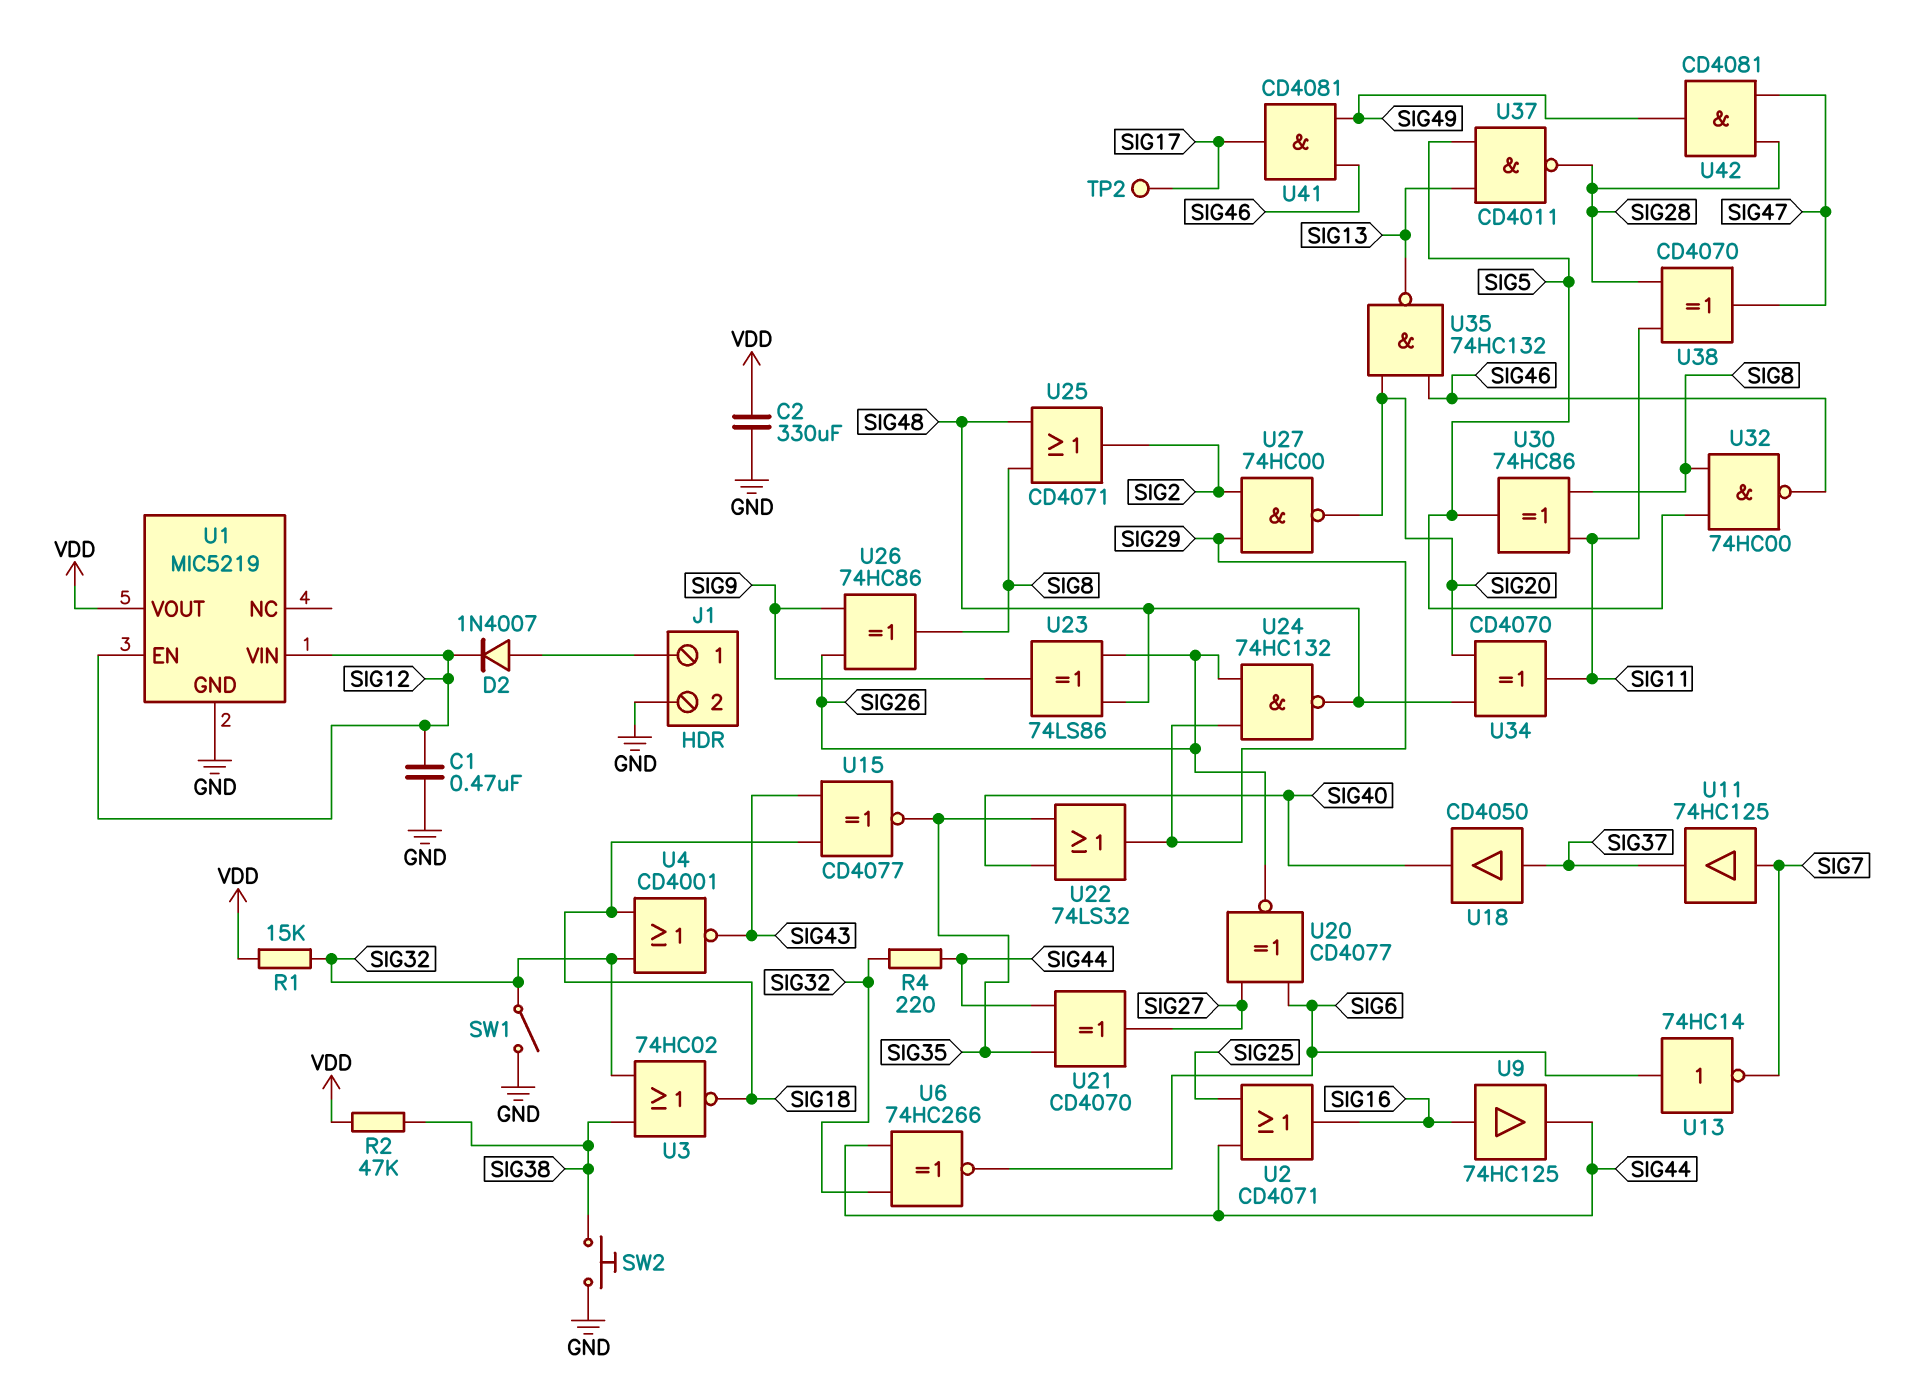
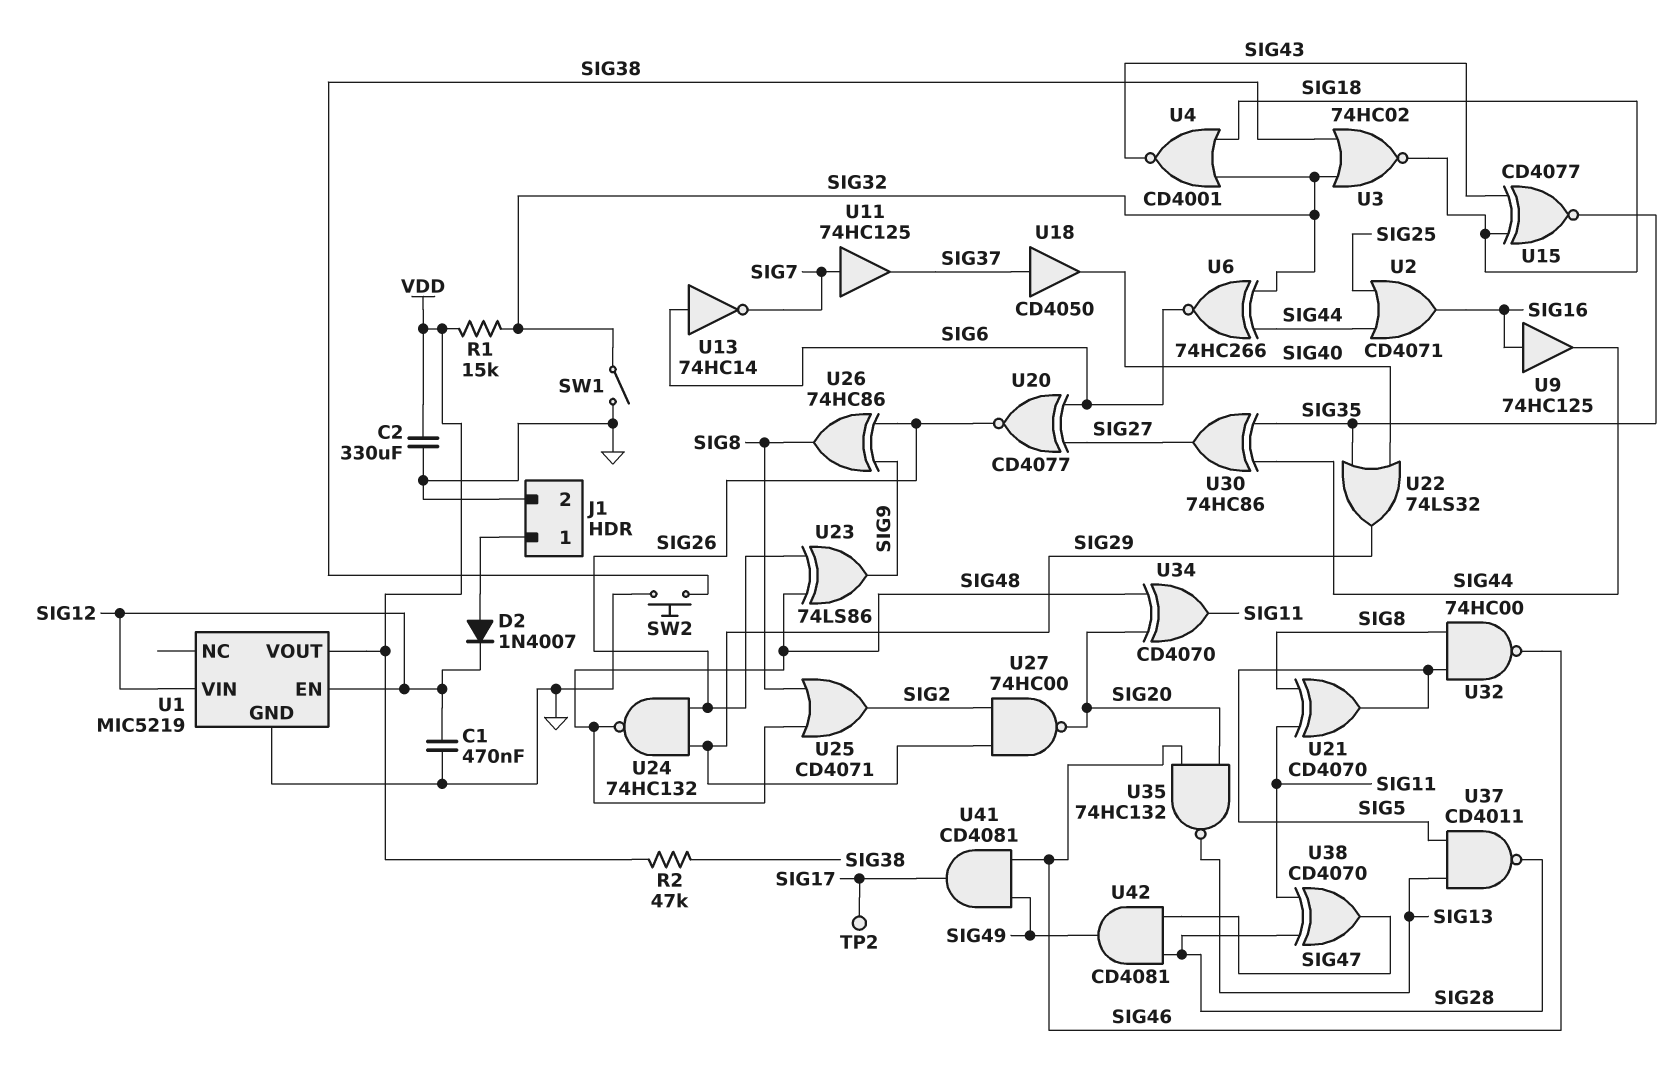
R4: 220 (SIG32, SIG44) -> none
U21: XOR CD4070 (in SIG35, in SIG44, out SIG27) -> XOR CD4070 (in SIG8, in SIG11, out SIG5)
U30: XOR 74HC86 (in SIG8, in SIG11, out SIG5) -> XOR 74HC86 (in SIG35, in SIG44, out SIG27)

